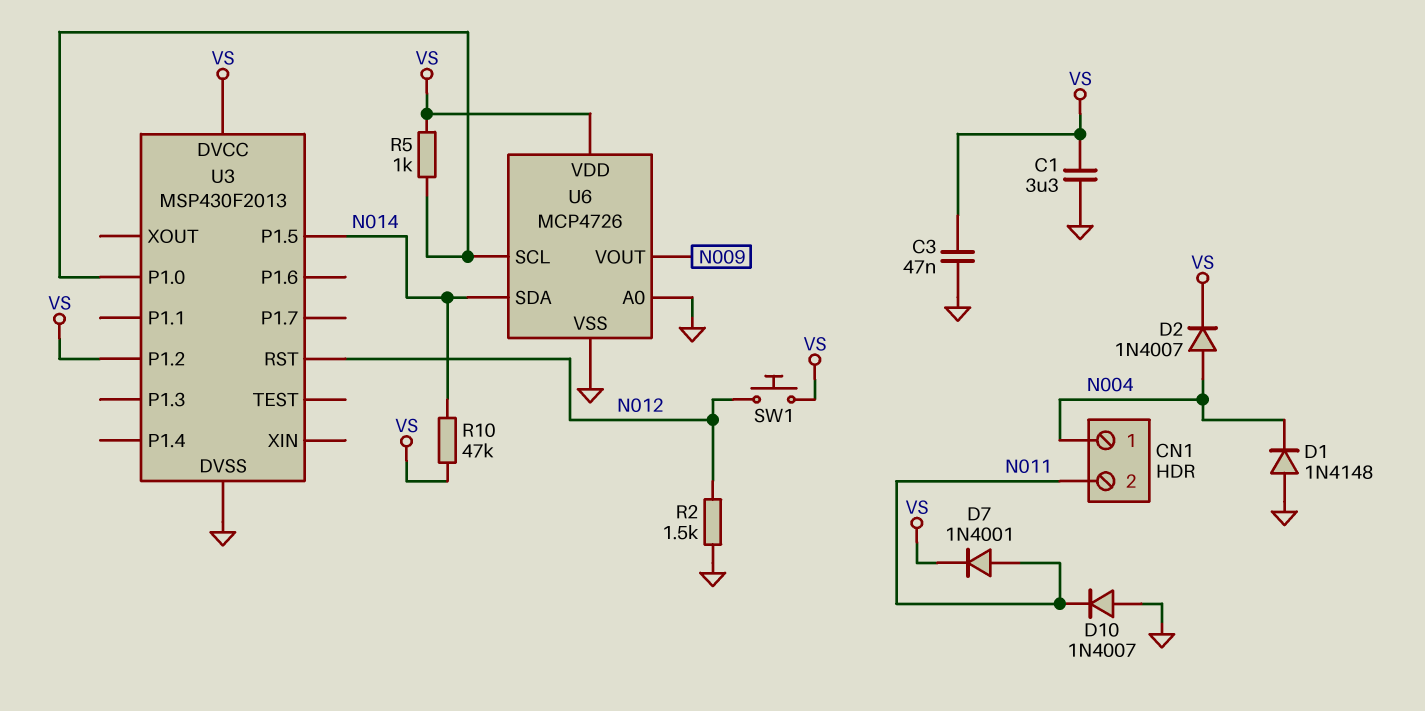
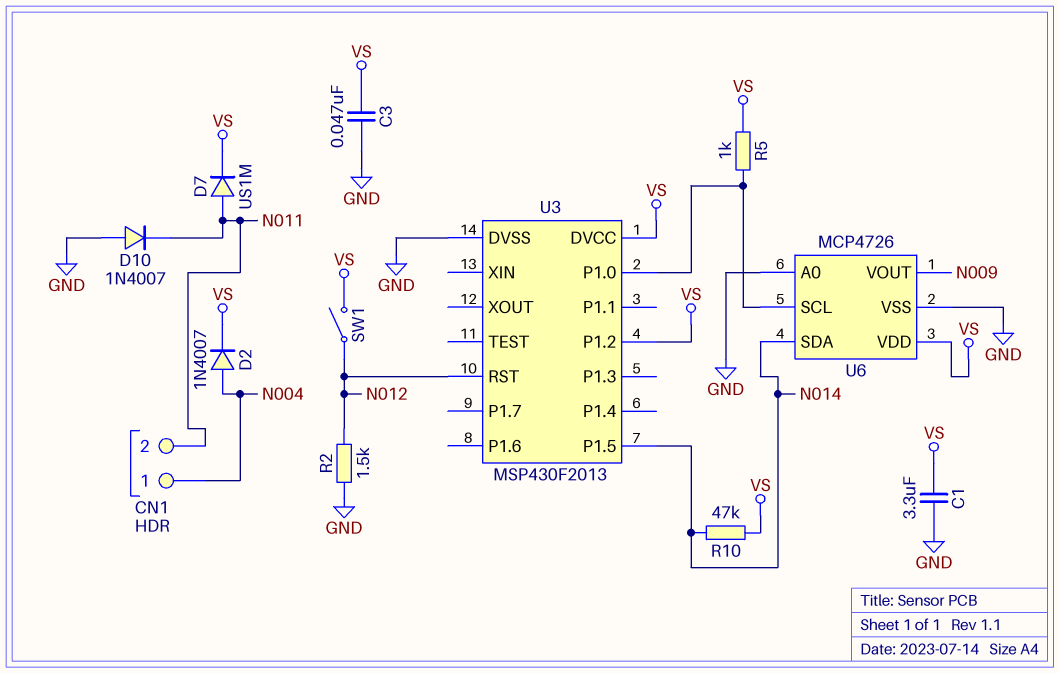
D1: diode 1N4148 (A GND, K N004) -> none
D7: diode 1N4001 (A N011, K VS) -> diode US1M (A N011, K VS)
SW1: button (N012, VS) -> switch (N012, VS)

